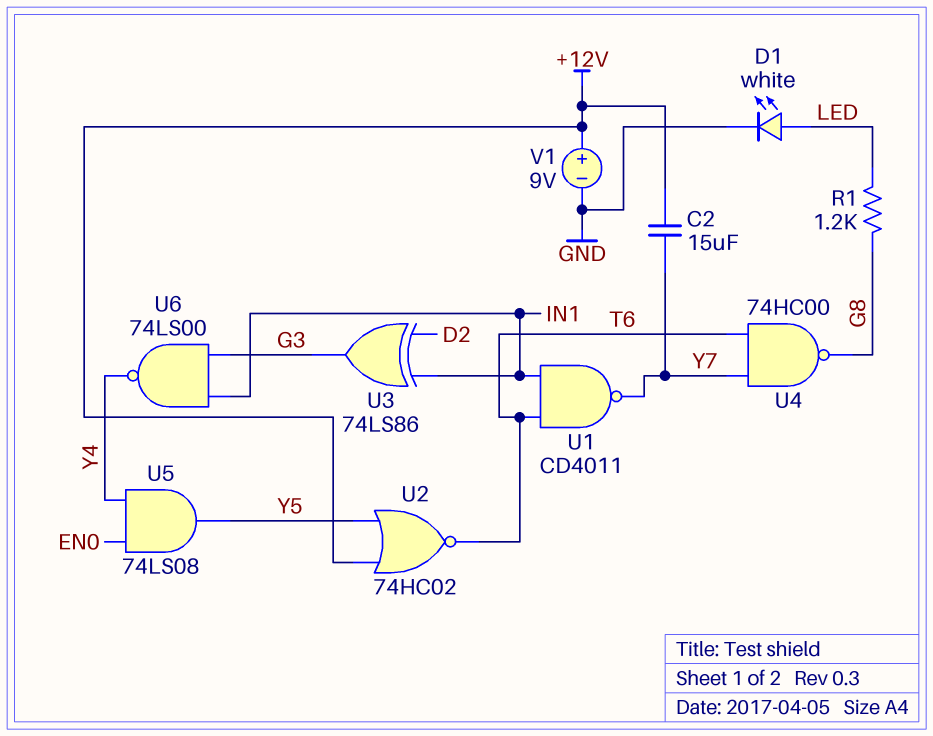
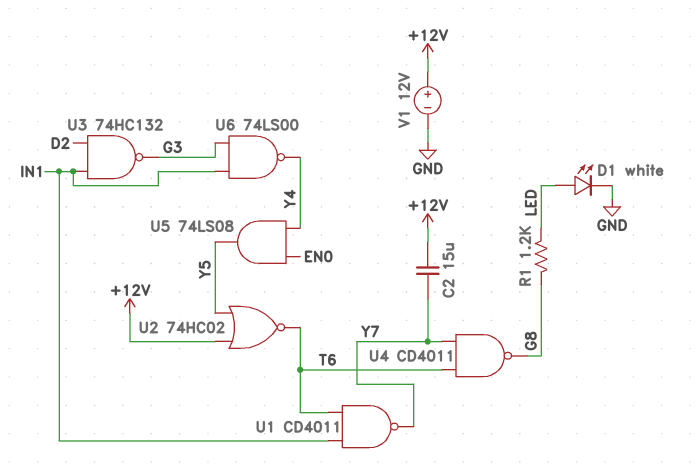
U3: XOR 74LS86 (in D2, in IN1, out G3) -> NAND 74HC132 (in D2, in IN1, out G3)
U4: NAND 74HC00 (in T6, in Y7, out G8) -> NAND CD4011 (in T6, in Y7, out G8)
V1: 9V (plus +12V, minus GND) -> 12V (plus +12V, minus GND)

